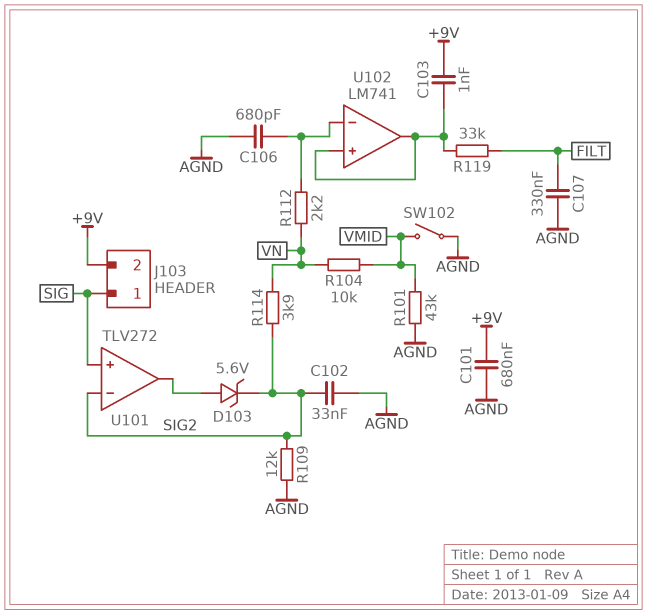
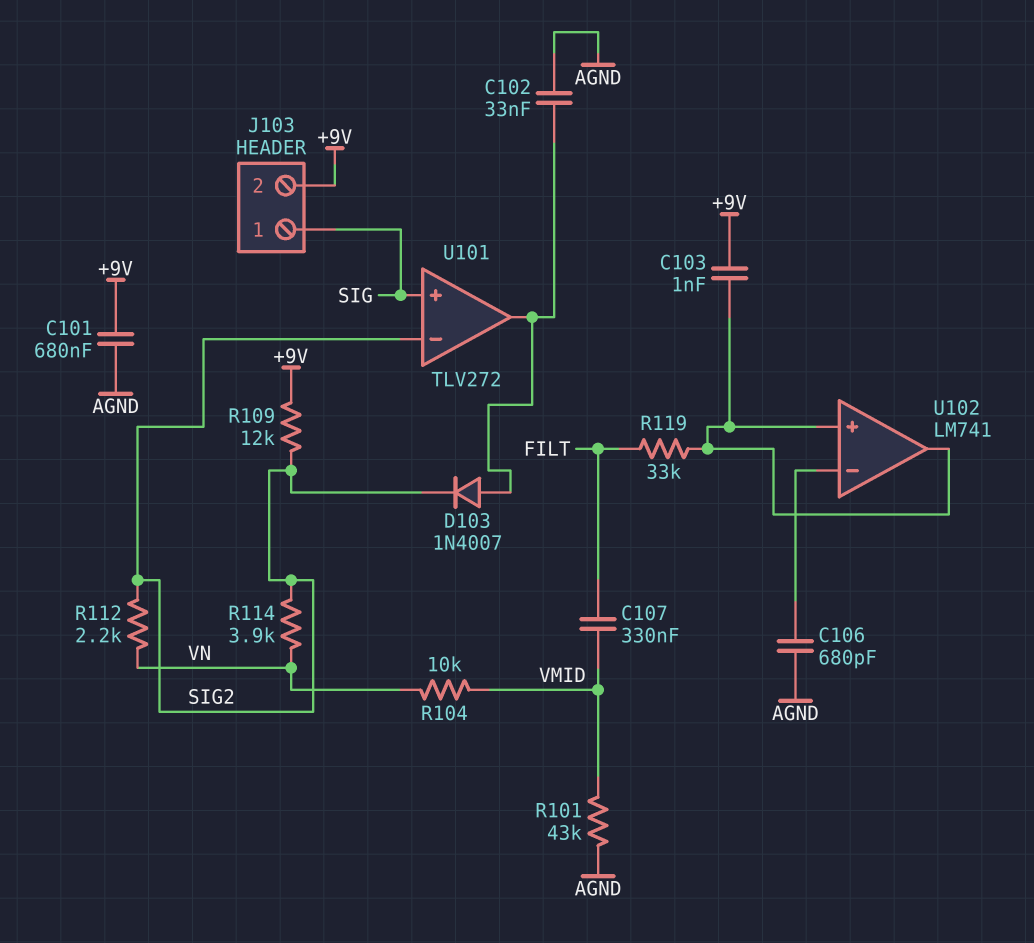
C102: 33nF (AGND, SIG2) -> 33nF (AGND, U101/out)
C107: 330nF (AGND, FILT) -> 330nF (FILT, VMID)
D103: zener 5.6V (A U101/out, K SIG2) -> diode 1N4007 (A U101/out, K SIG2)
R109: 12k (AGND, SIG2) -> 12k (+9V, SIG2)
R112: 2.2k (U102/in-, VN) -> 2.2k (SIG2, VN)
SW102: switch (AGND, VMID) -> none

